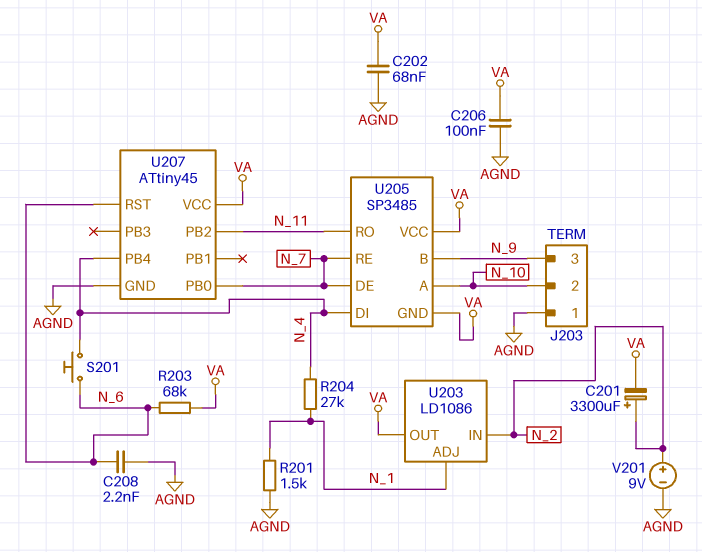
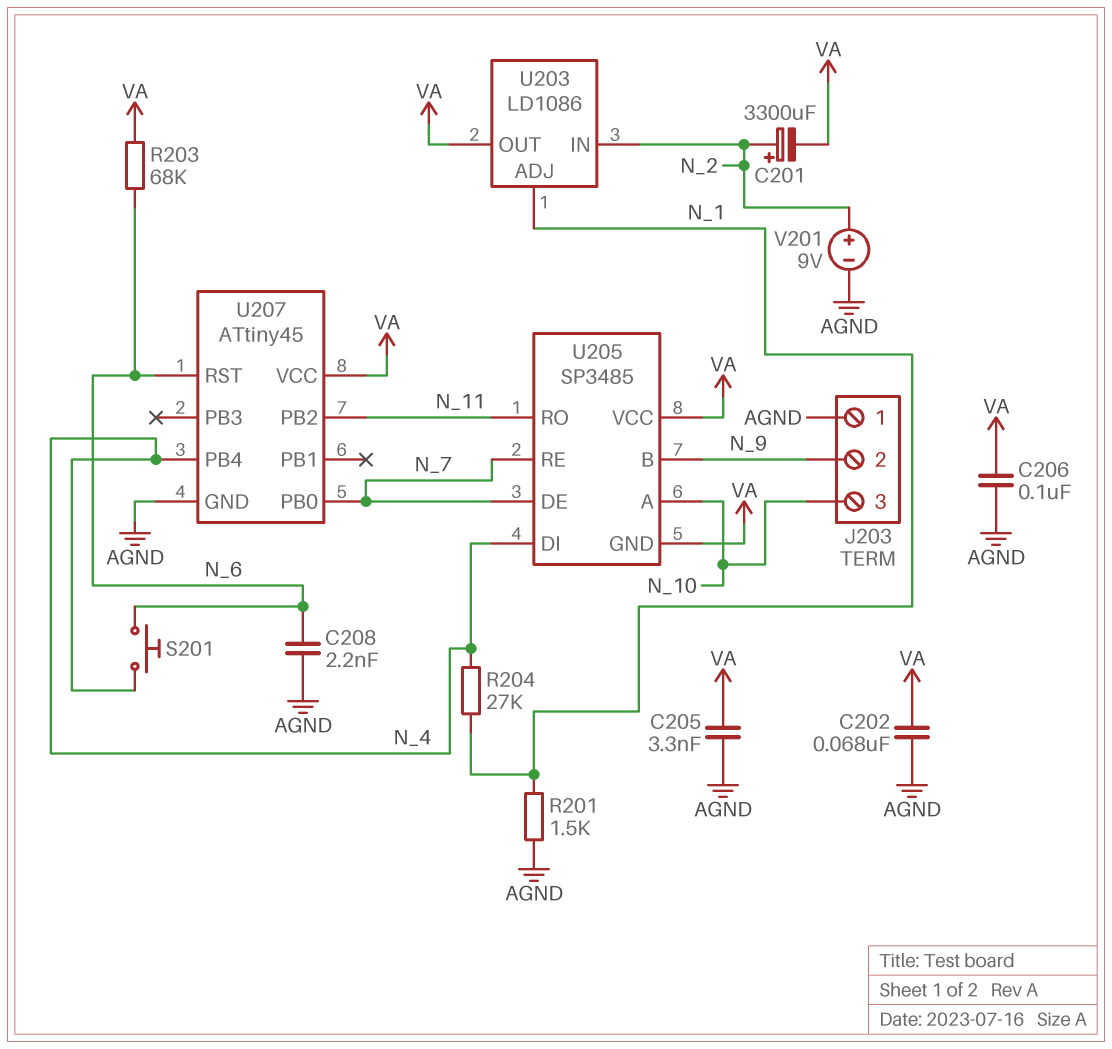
C205: none -> 3.3nF (AGND, VA)
J203 pin 2: N_10 -> N_9
J203 pin 3: N_9 -> N_10

